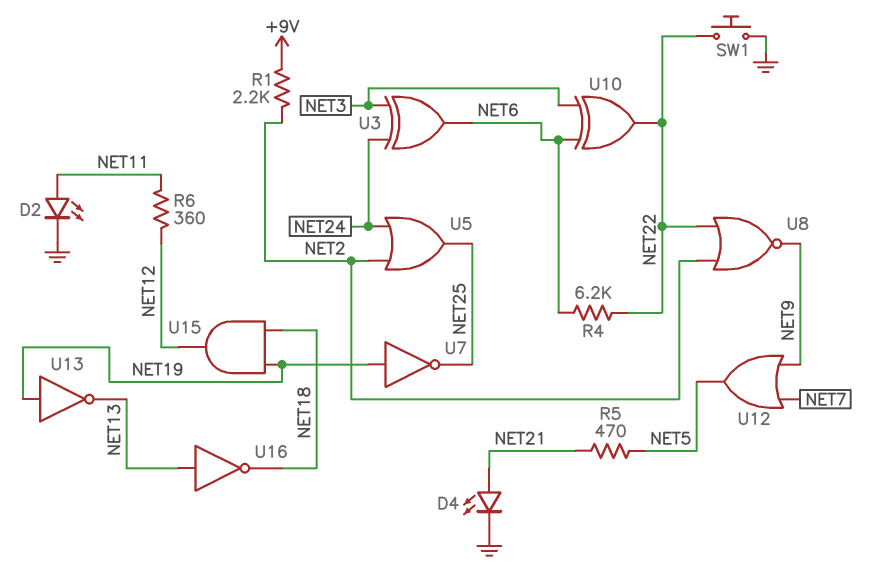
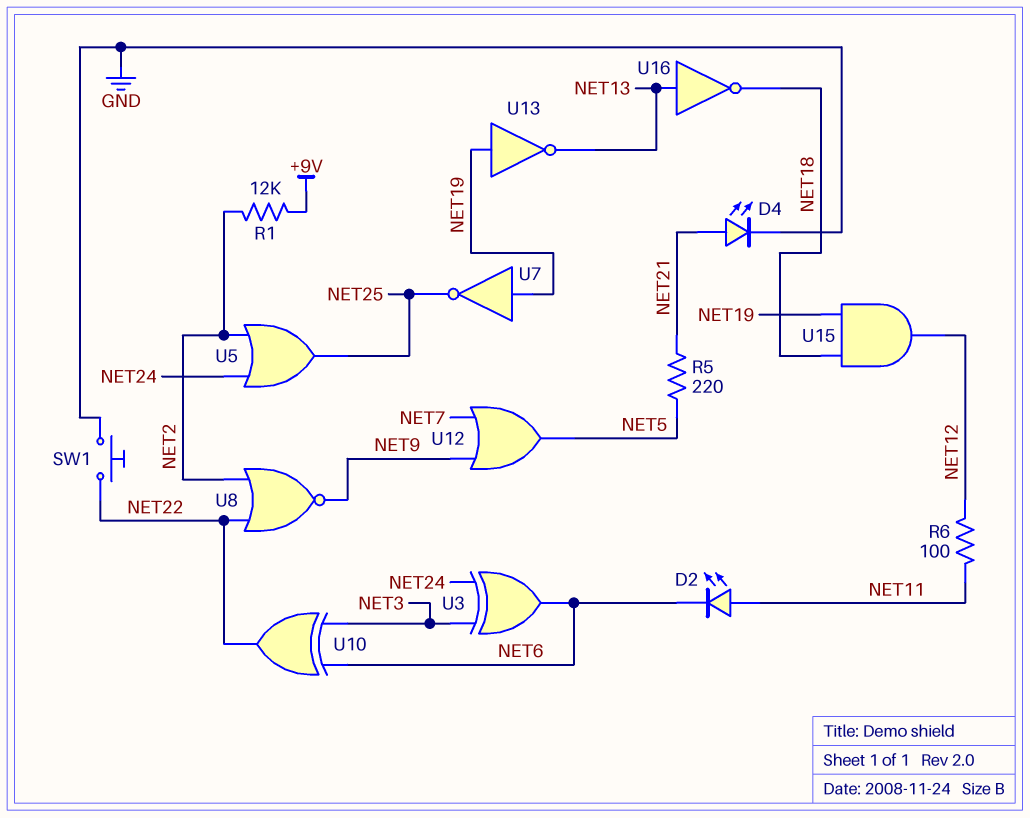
D2: LED (A NET11, K GND) -> LED (A NET11, K NET6)
R1: 2.2k (+9V, NET2) -> 12k (+9V, NET2)
R4: 6.2k (NET6, NET22) -> none
R5: 470 (NET5, NET21) -> 220 (NET5, NET21)
R6: 360 (NET11, NET12) -> 100 (NET11, NET12)

